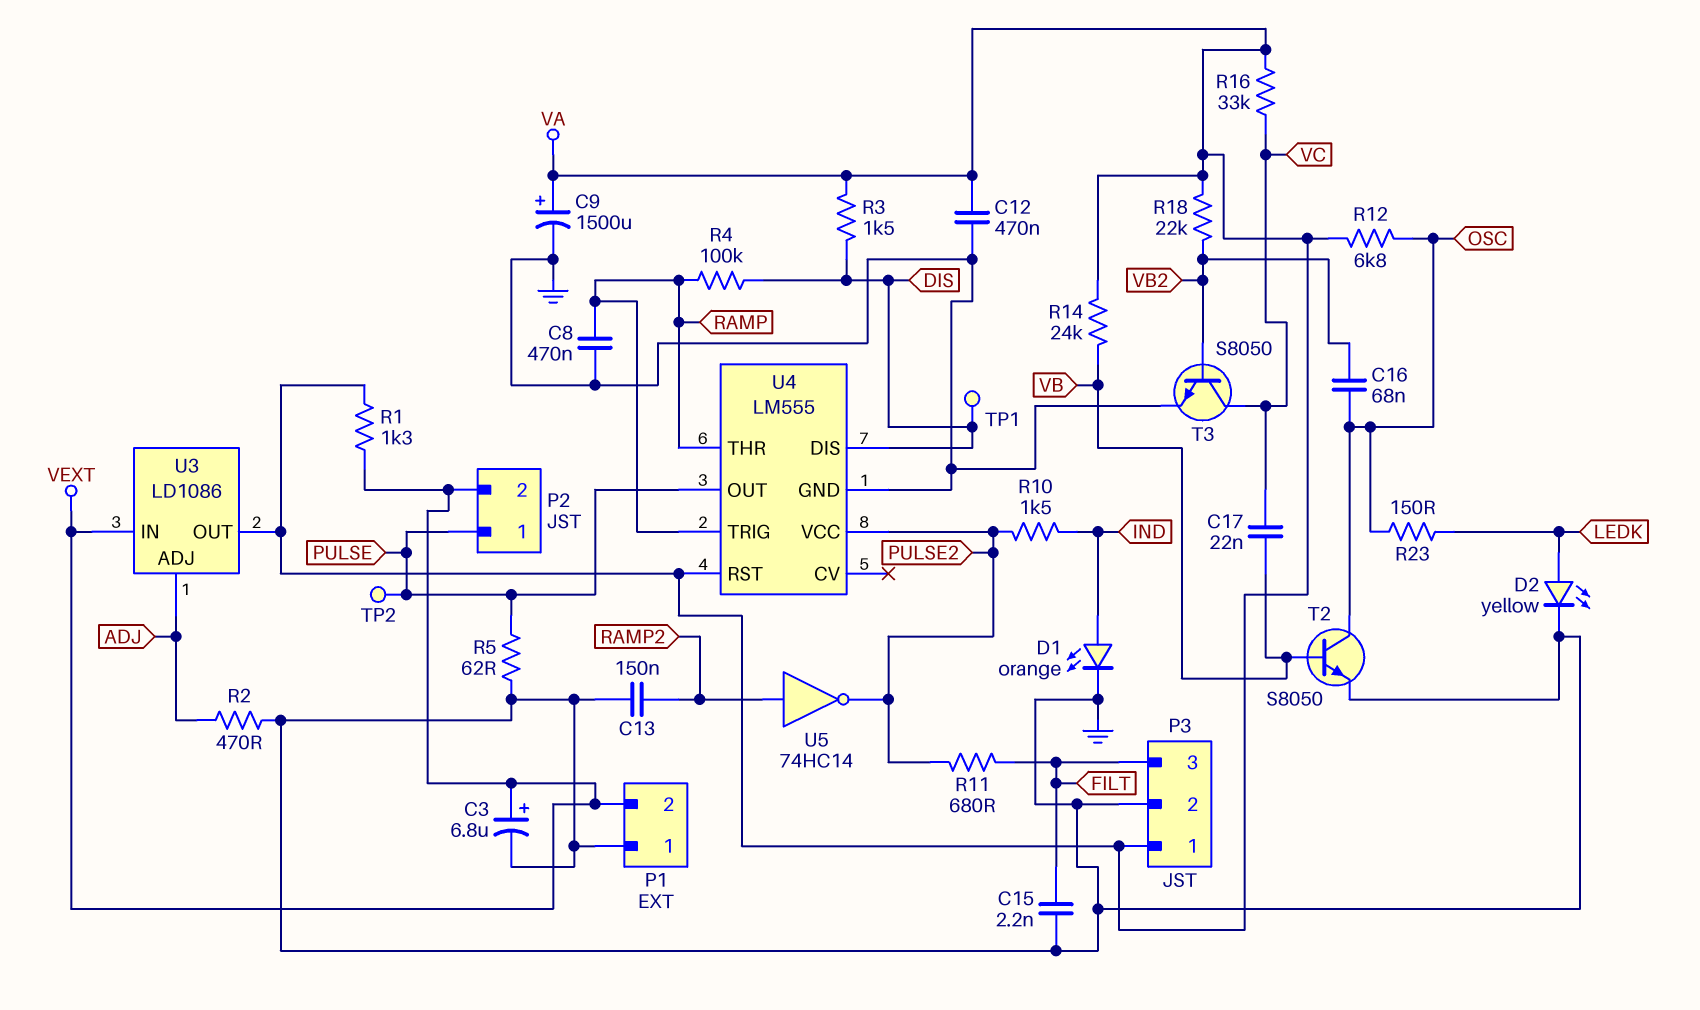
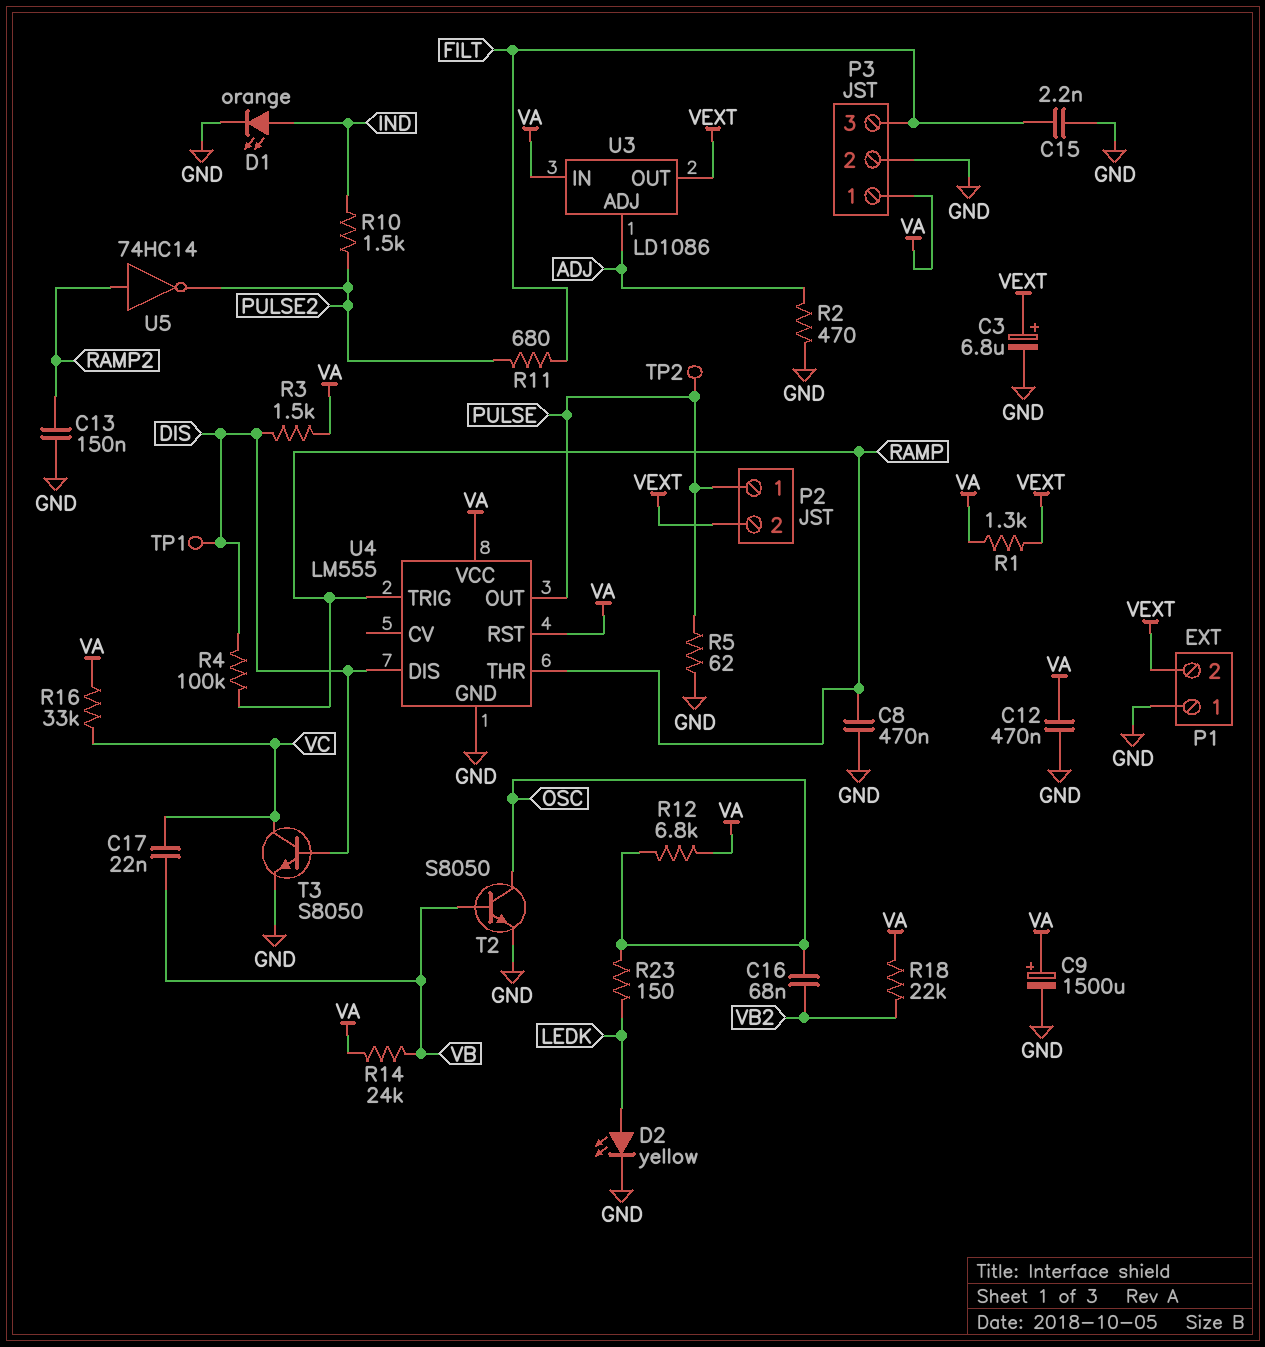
T3: NPN S8050 (B VB2, C VC, E GND) -> NPN S8050 (B DIS, C VC, E GND)
U3 pin IN: VEXT -> VA
U3 pin OUT: VA -> VEXT
U4 pin VCC: PULSE2 -> VA

